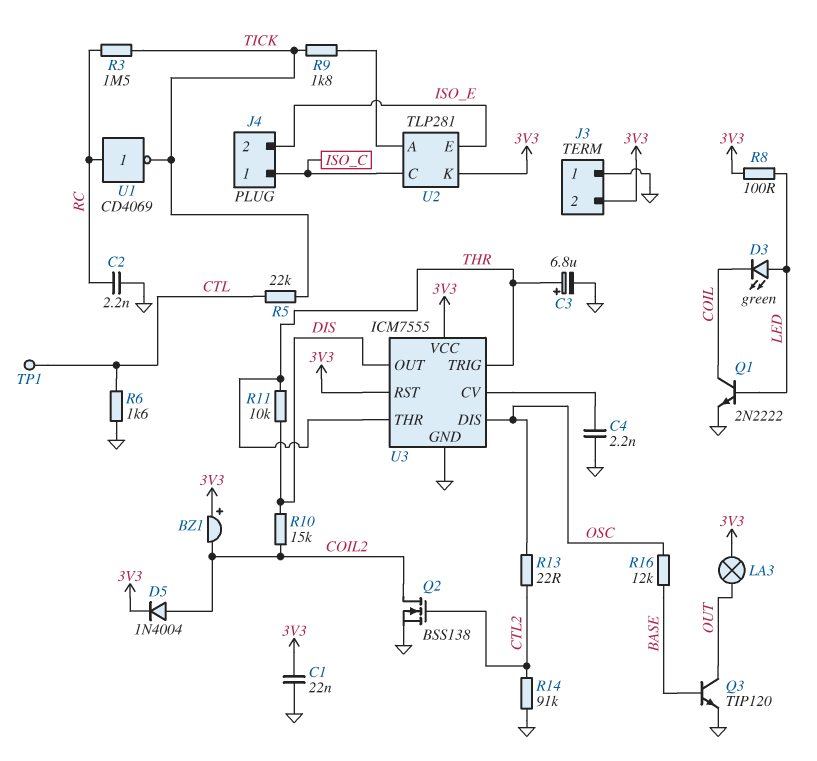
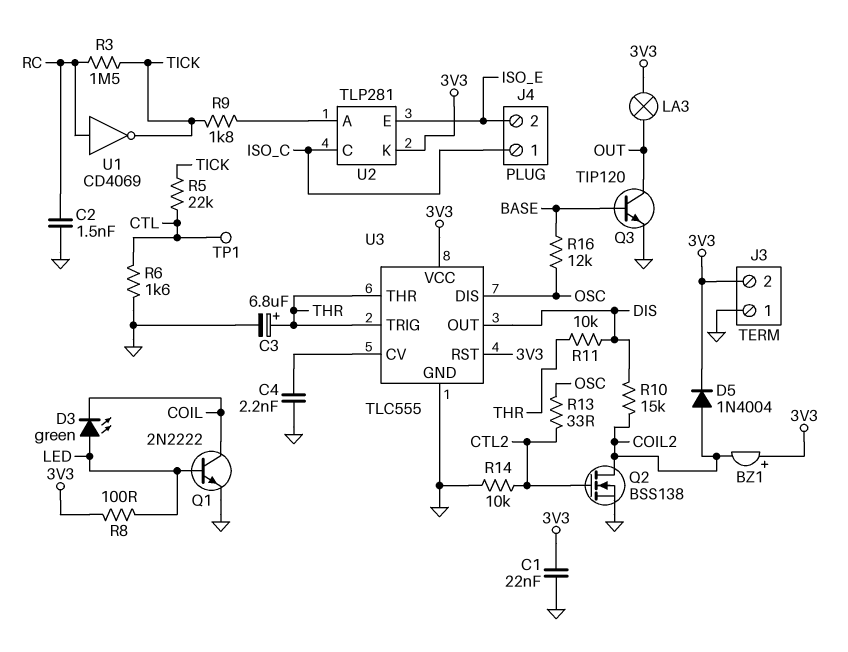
C2: 2.2nF (GND, RC) -> 1.5nF (GND, RC)
R13: 22 (CTL2, OSC) -> 33 (CTL2, OSC)
R14: 91k (CTL2, GND) -> 10k (CTL2, GND)
U3: ICM7555 -> TLC555

